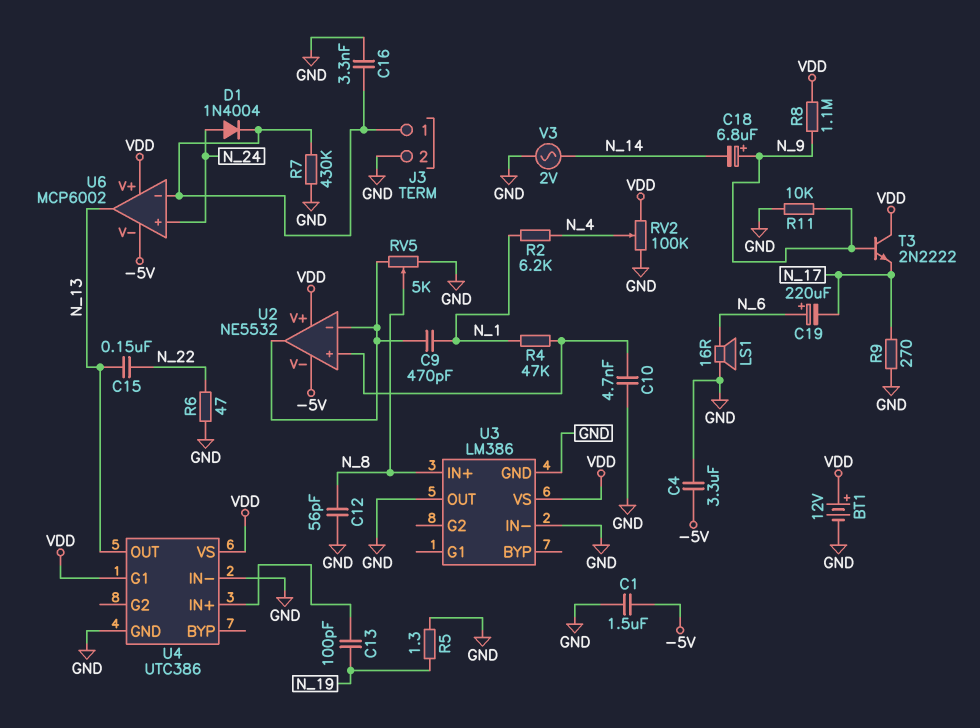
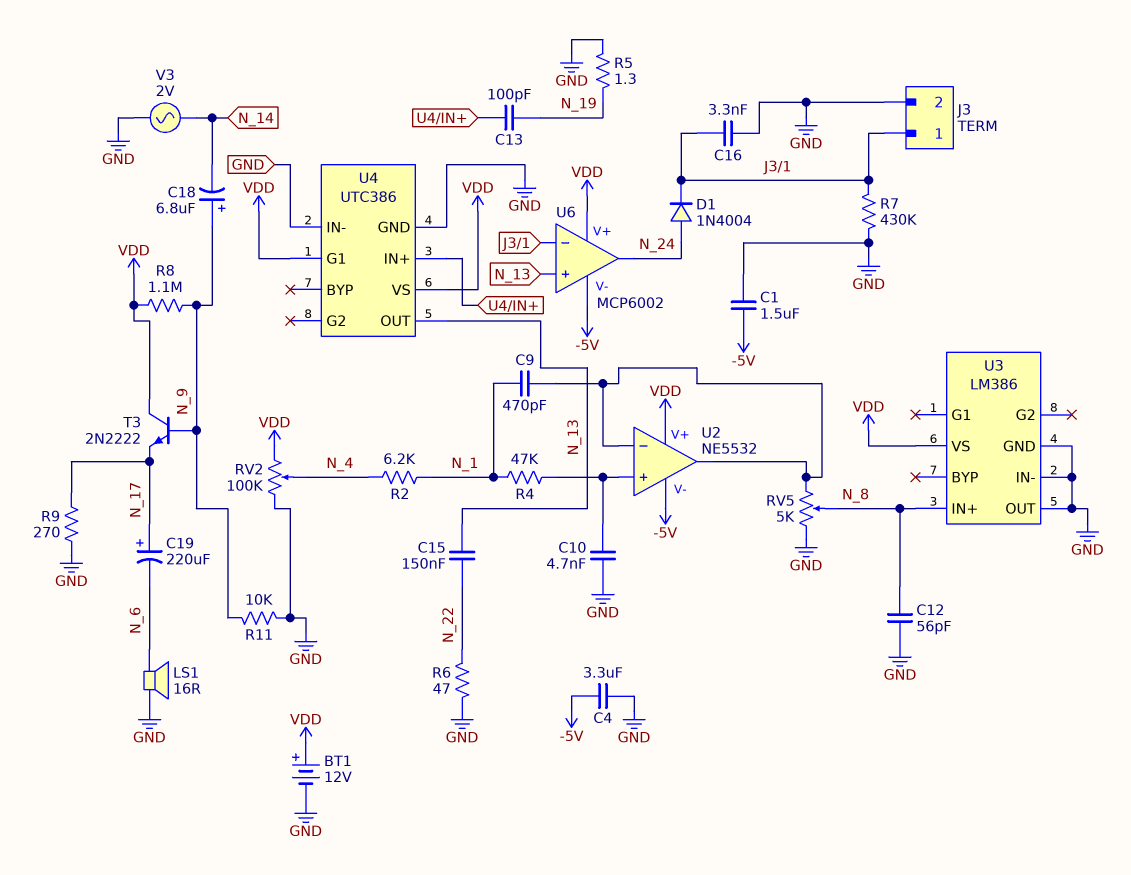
C19: 220uF (plus N_6, minus N_17) -> 220uF (plus N_17, minus N_6)
U6 pin in+: N_24 -> N_13
U6 pin out: N_13 -> N_24

